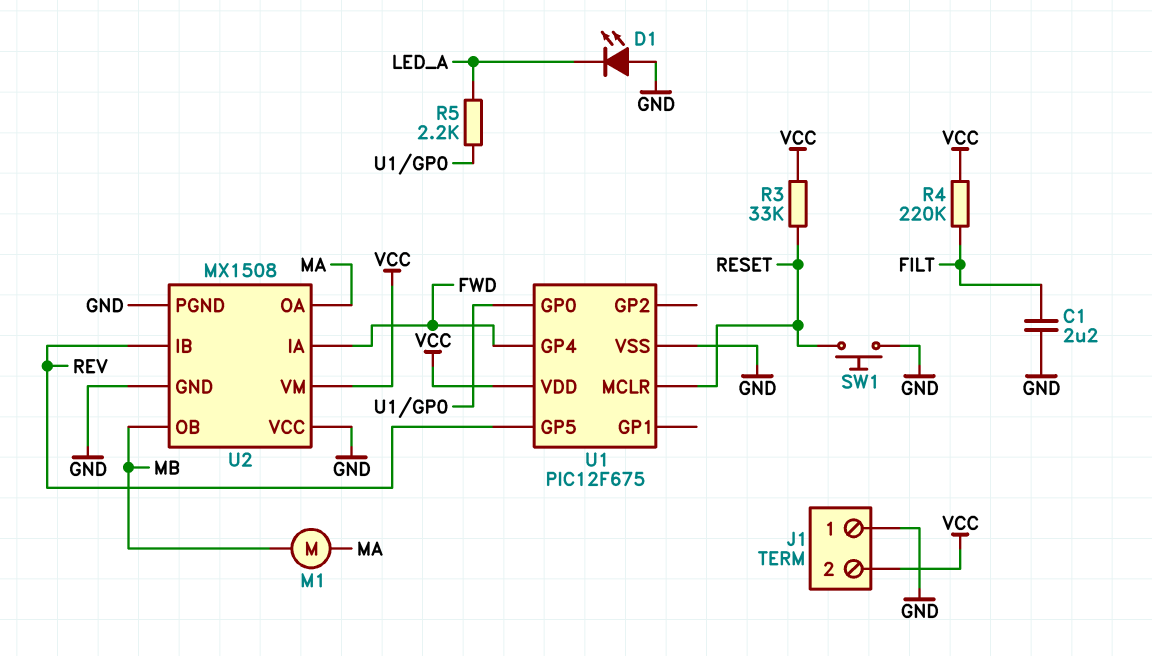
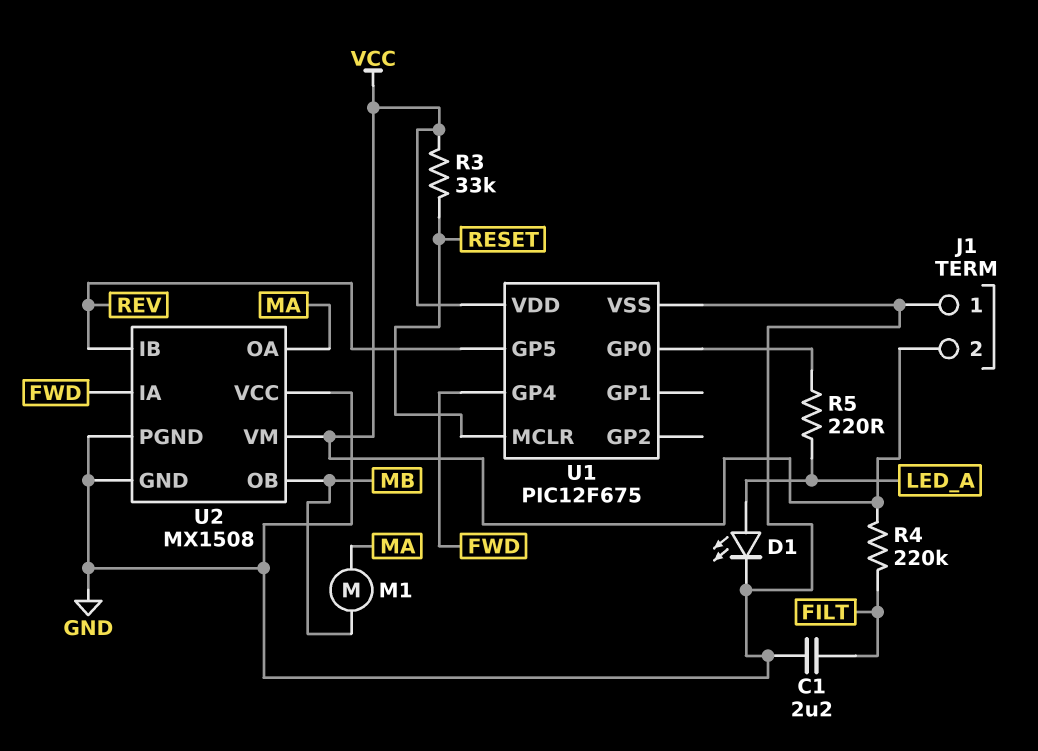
D1: LED (A GND, K LED_A) -> LED (A LED_A, K GND)
R5: 2.2k (LED_A, U1/GP0) -> 220 (LED_A, U1/GP0)
SW1: button (GND, RESET) -> none

